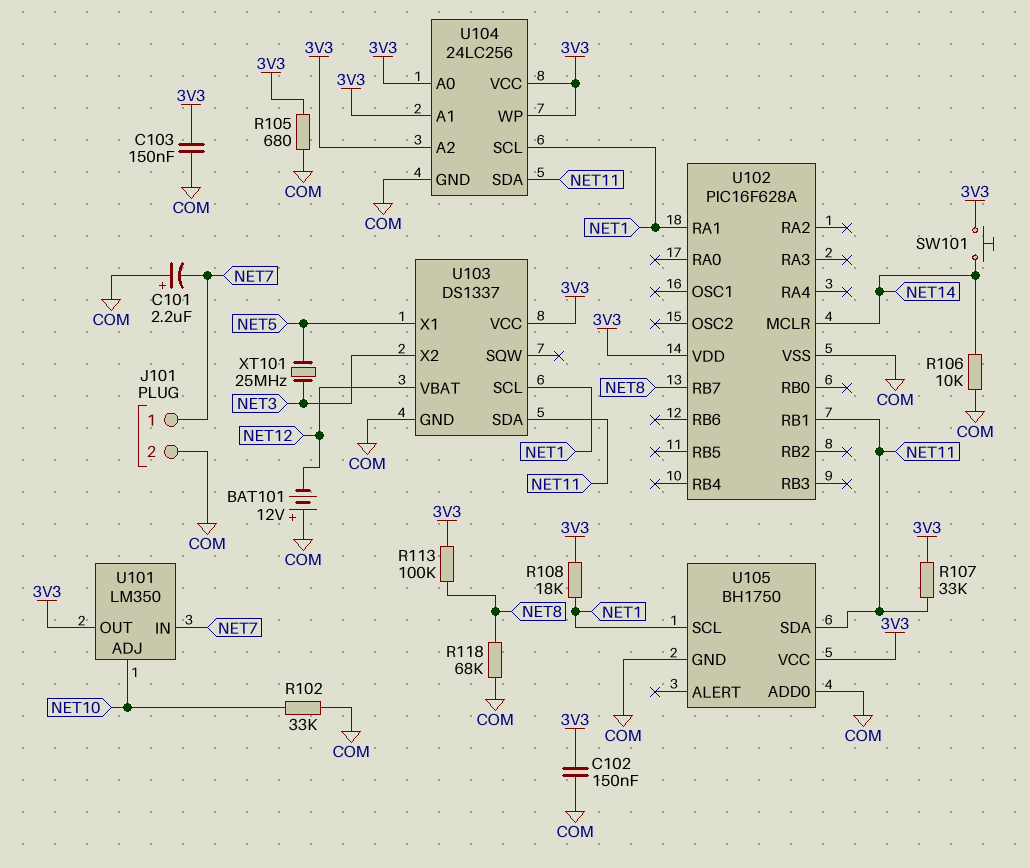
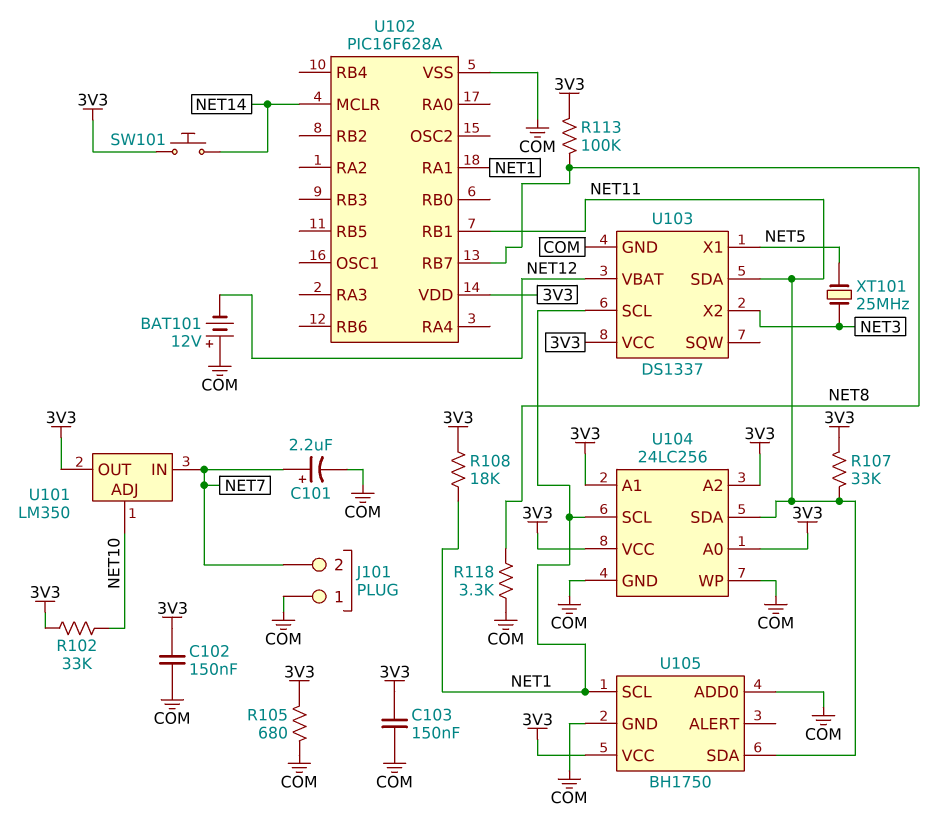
C101: 2.2uF (plus COM, minus NET7) -> 2.2uF (plus NET7, minus COM)
J101 pin 1: NET7 -> COM
J101 pin 2: COM -> NET7
R102: 33k (COM, NET10) -> 33k (3V3, NET10)
R106: 10k (COM, NET14) -> none
R118: 68k (COM, NET8) -> 3.3k (COM, NET8)
U104 pin WP: 3V3 -> COM

